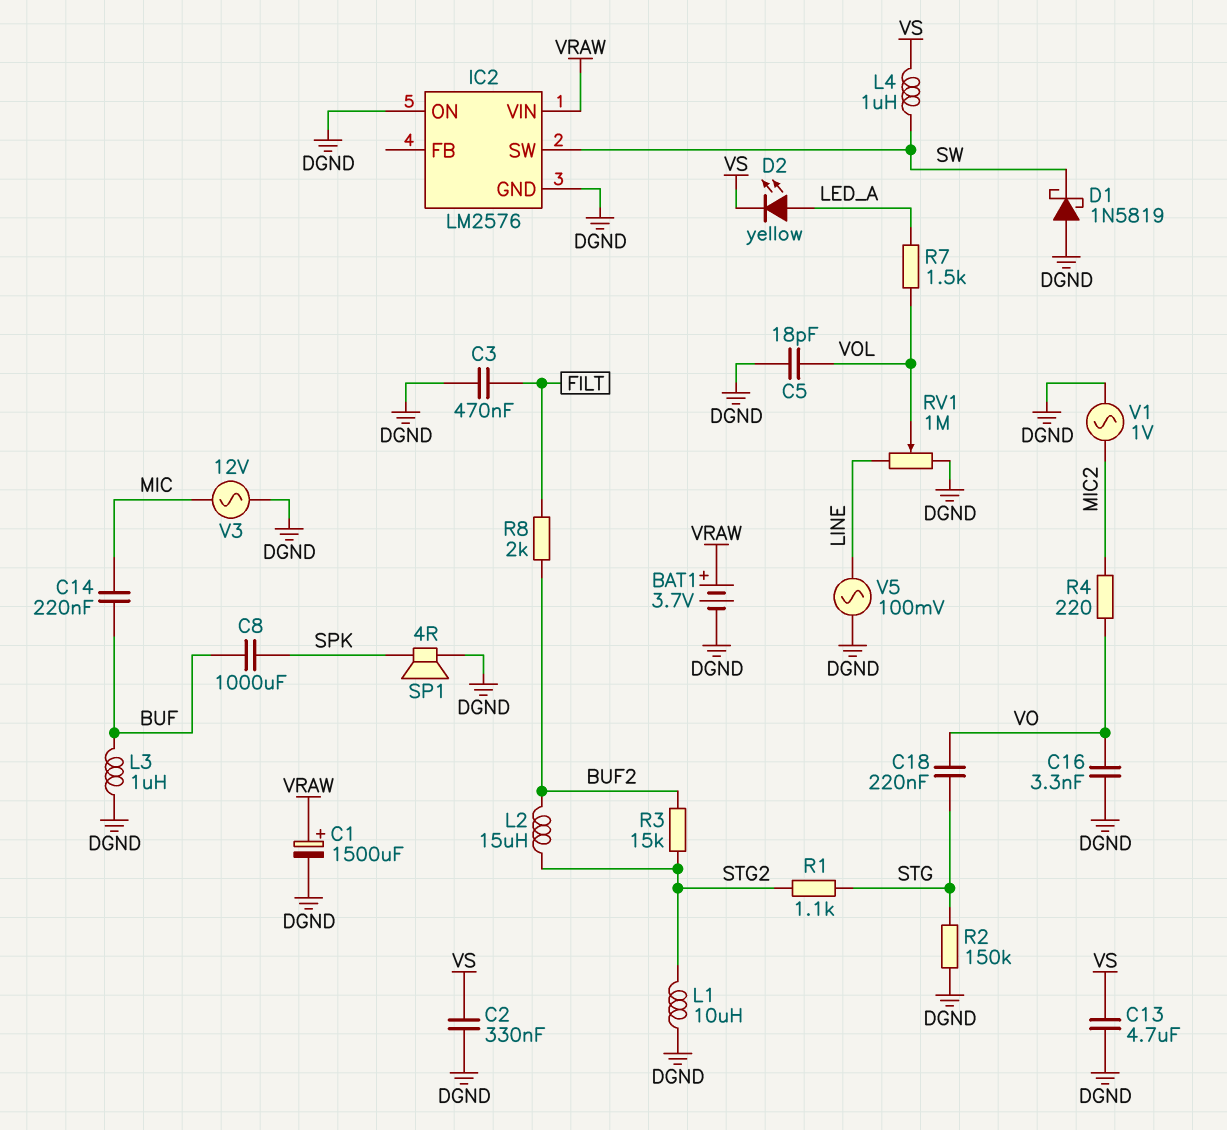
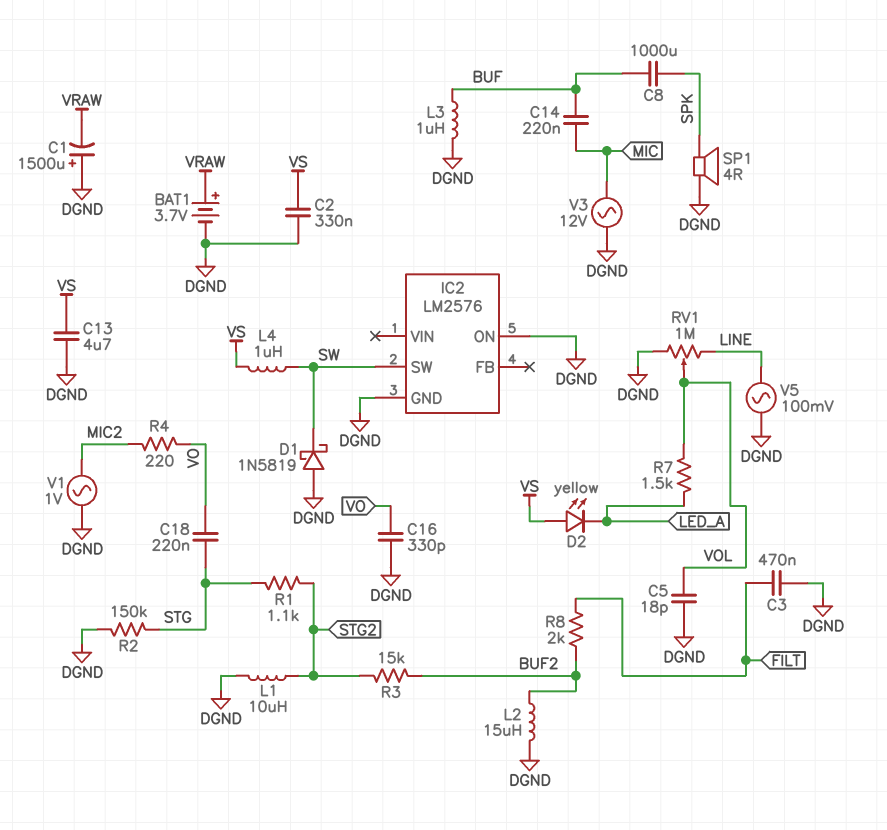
C1: 1500uF (plus VRAW, minus DGND) -> 1500uF (plus DGND, minus VRAW)
C16: 3.3nF (DGND, VO) -> 330pF (DGND, VO)
D2: LED yellow (A LED_A, K VS) -> LED yellow (A VS, K LED_A)
IC2 pin VIN: VRAW -> none
L2: 15uH (BUF2, STG2) -> 15uH (BUF2, DGND)

